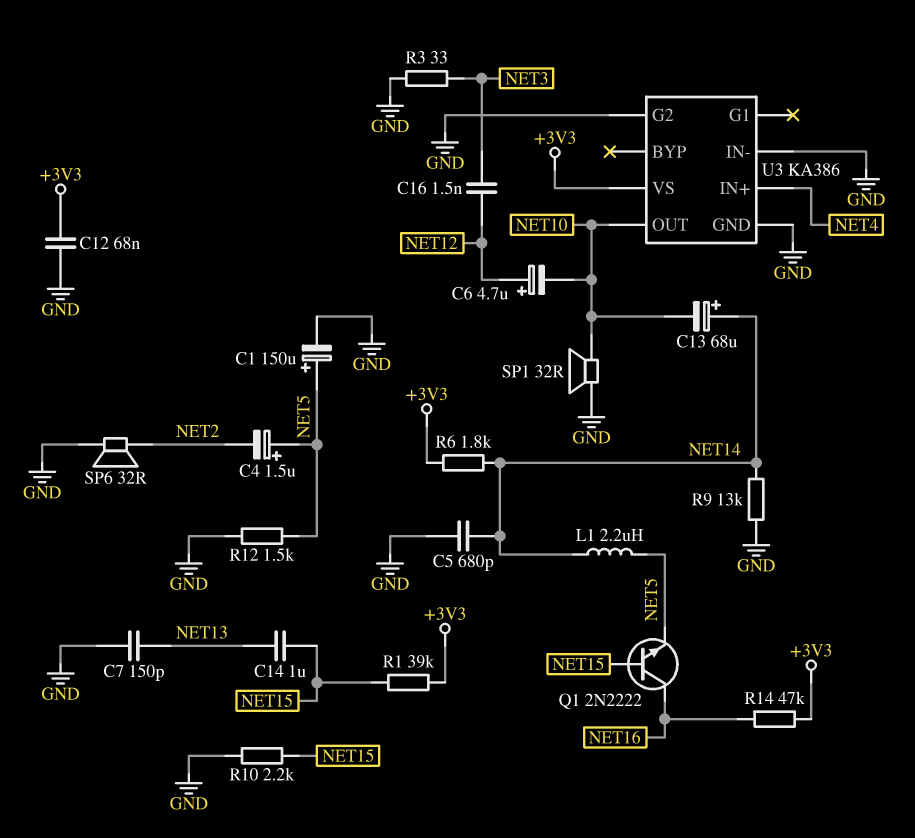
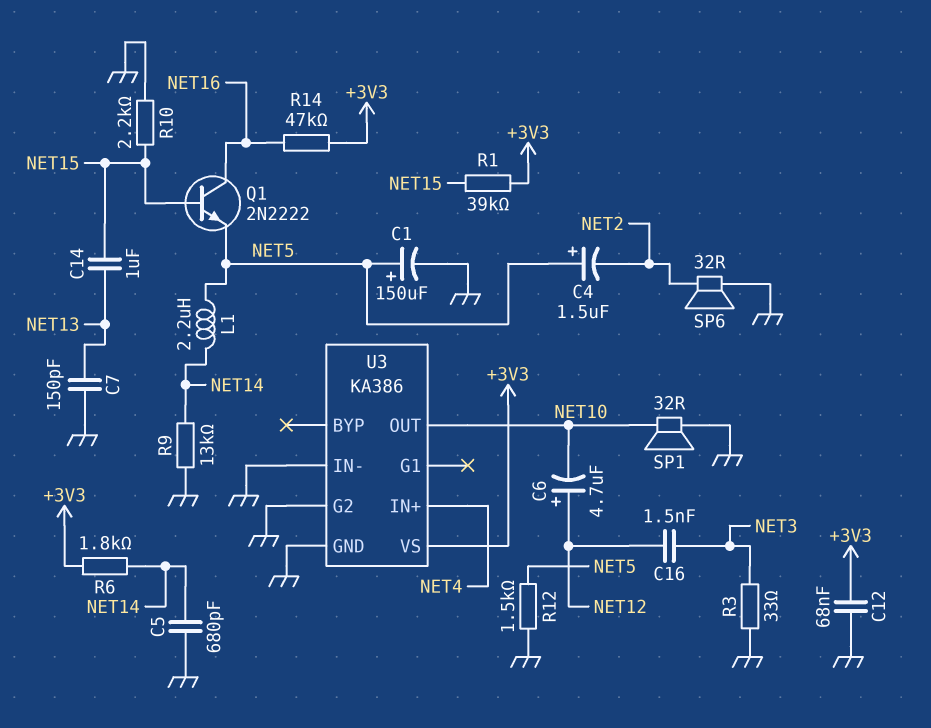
C13: 68uF (plus NET14, minus NET10) -> none

